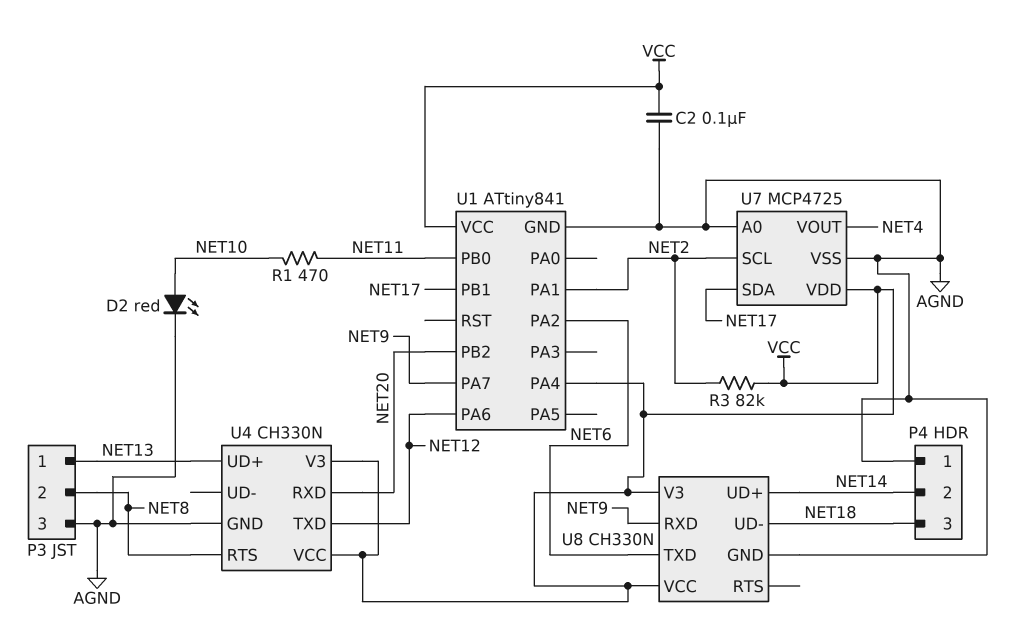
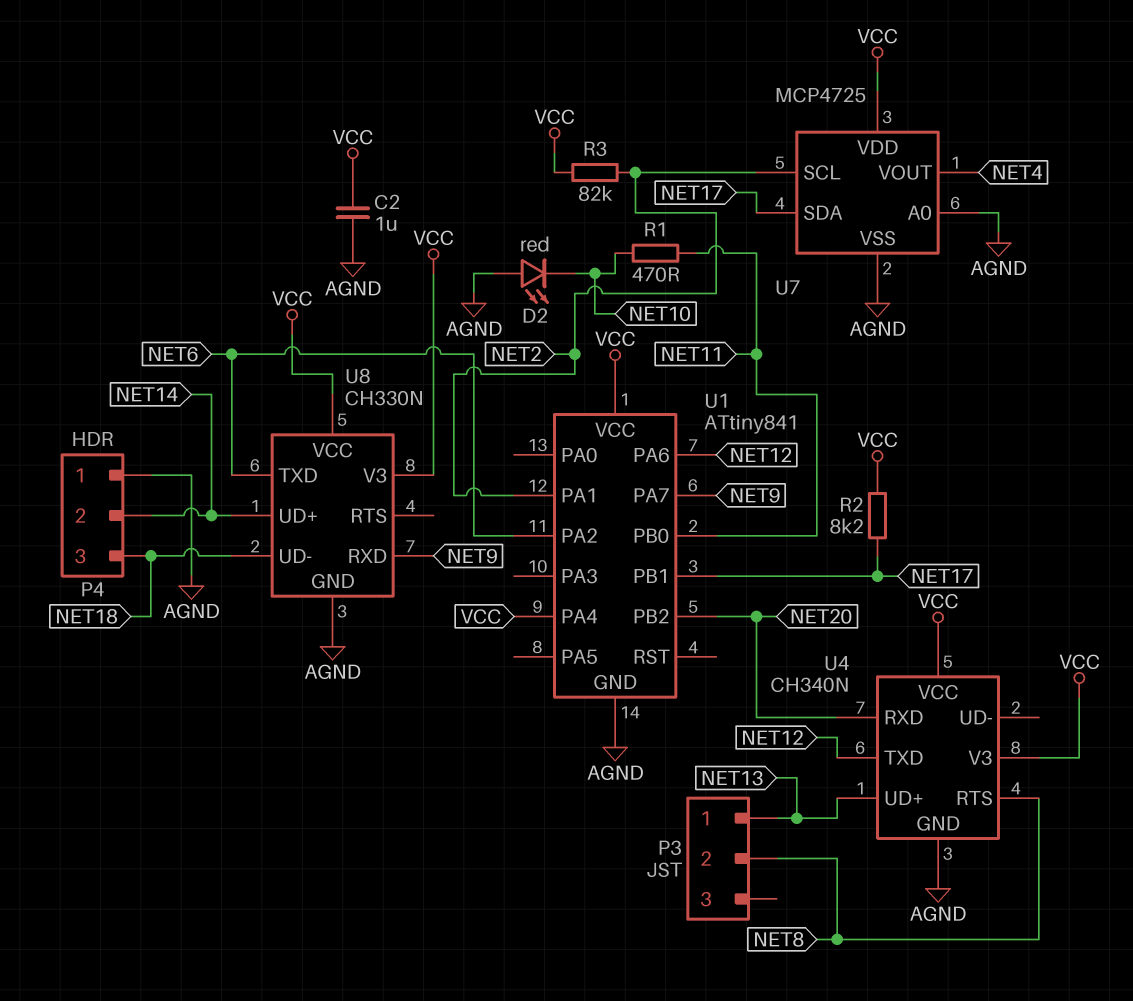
C2: 100nF (AGND, VCC) -> 1uF (AGND, VCC)
D2: LED red (A NET10, K AGND) -> LED red (A AGND, K NET10)
P3 pin 3: AGND -> none
R2: none -> 8.2k (NET17, VCC)
U4: CH330N -> CH340N

